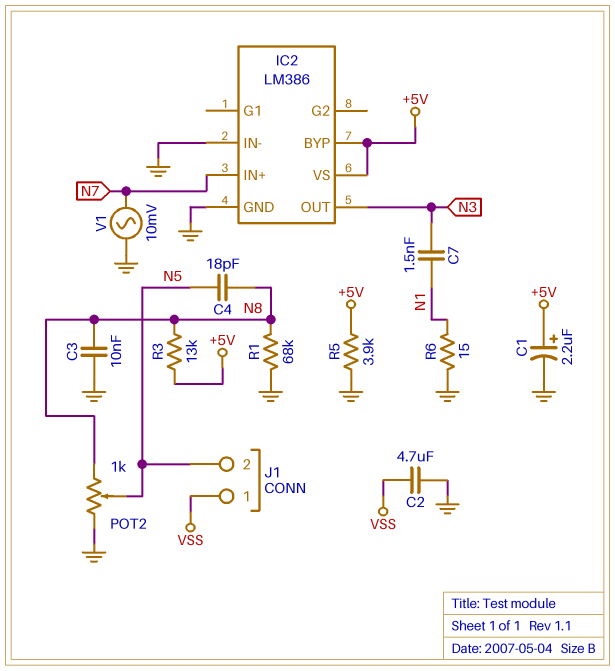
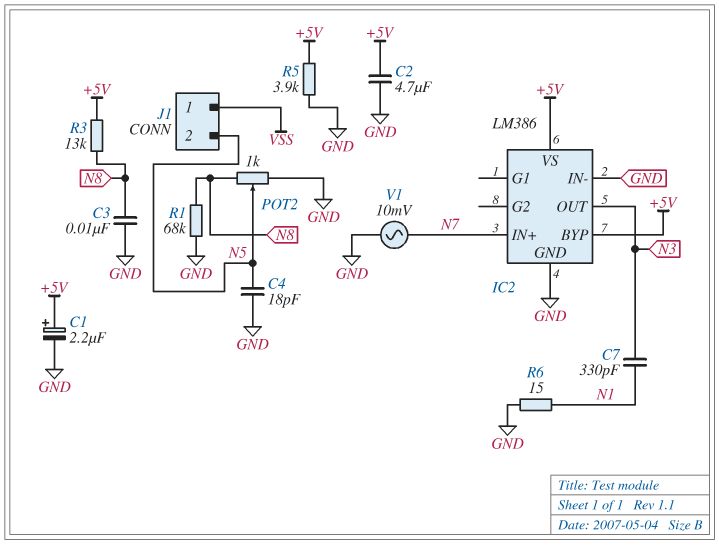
C2: 4.7uF (GND, VSS) -> 4.7uF (+5V, GND)
C4: 18pF (N5, N8) -> 18pF (GND, N5)
C7: 1.5nF (N1, N3) -> 330pF (N1, N3)

